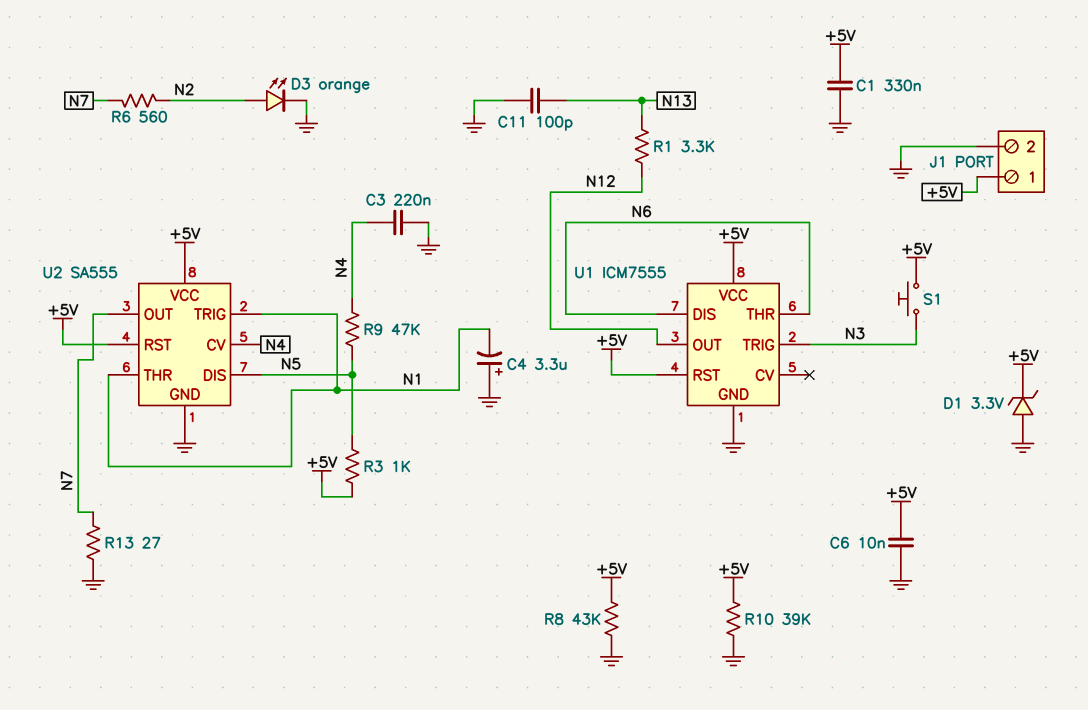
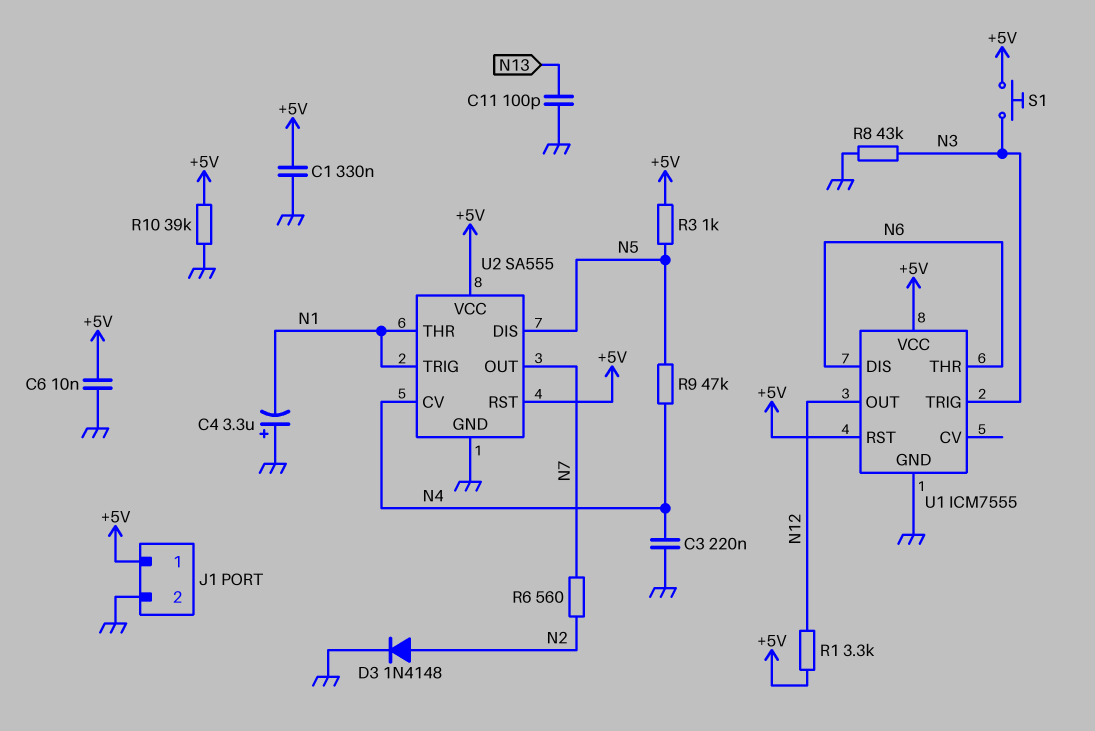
D1: zener 3.3V (A GND, K +5V) -> none
D3: LED orange (A N2, K GND) -> diode 1N4148 (A N2, K GND)
R1: 3.3k (N12, N13) -> 3.3k (+5V, N12)
R8: 43k (+5V, GND) -> 43k (GND, N3)
R13: 27 (GND, N7) -> none

